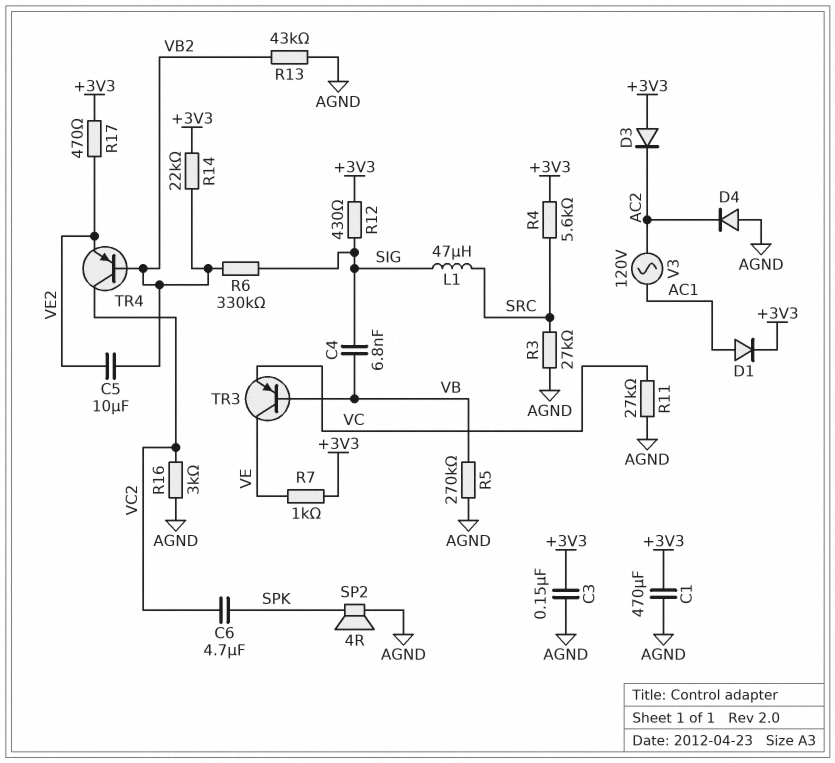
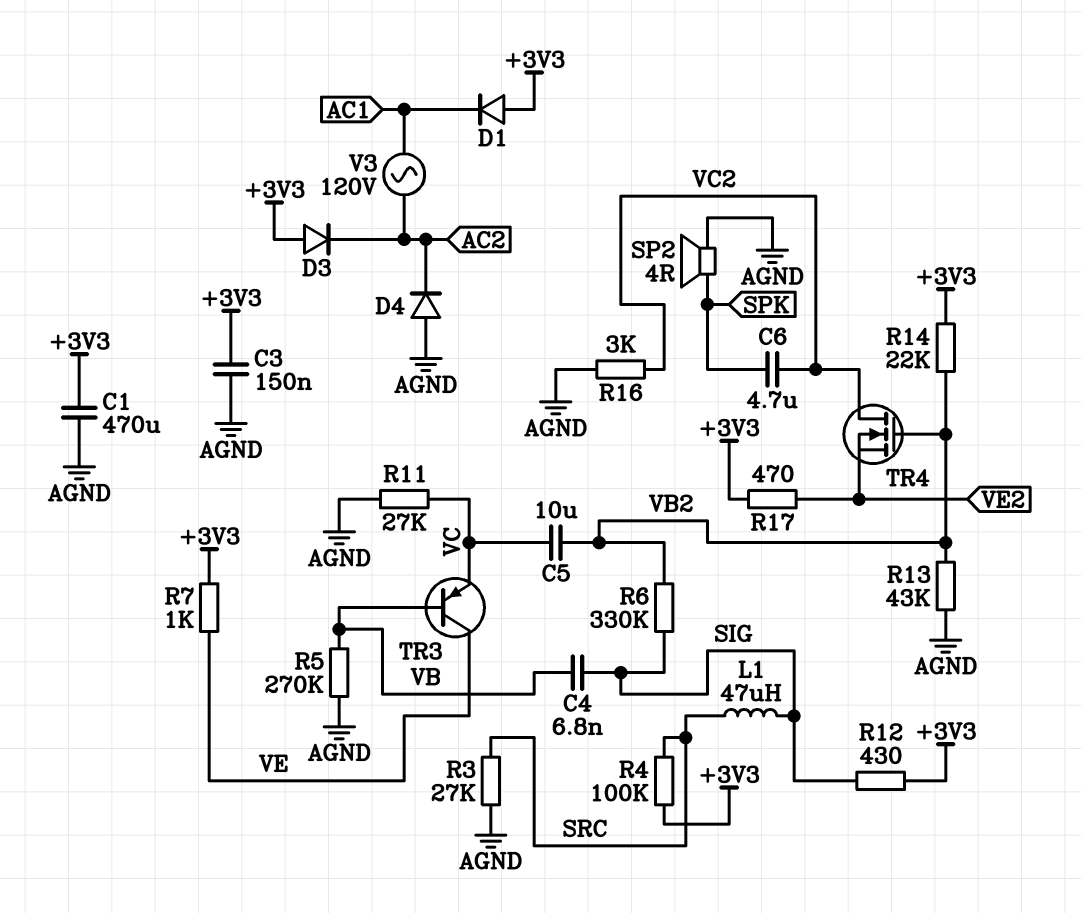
C5: 10uF (VB2, VE2) -> 10uF (VB2, VC)
D1: diode (A AC1, K +3V3) -> diode (A +3V3, K AC1)
R4: 5.6k (+3V3, SRC) -> 100k (+3V3, SRC)
TR4: PNP (B VB2, C VC2, E VE2) -> NMOS (G VB2, D VC2, S VE2)

